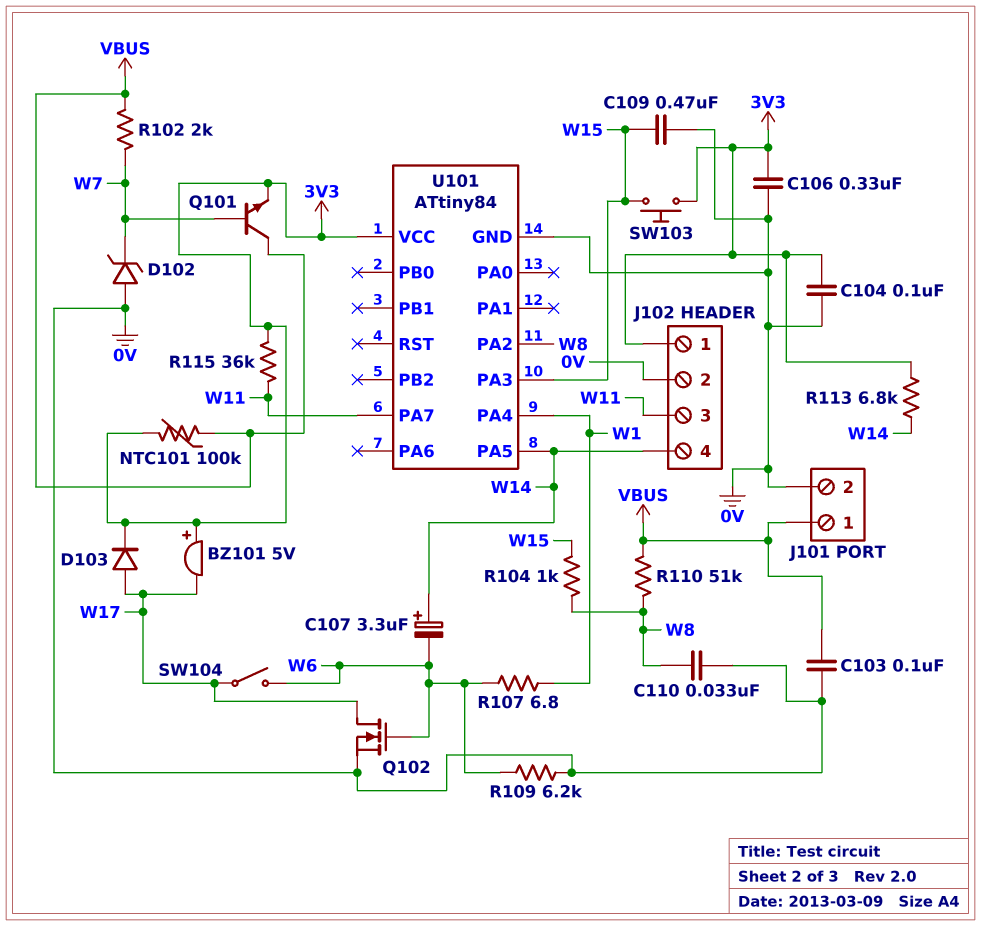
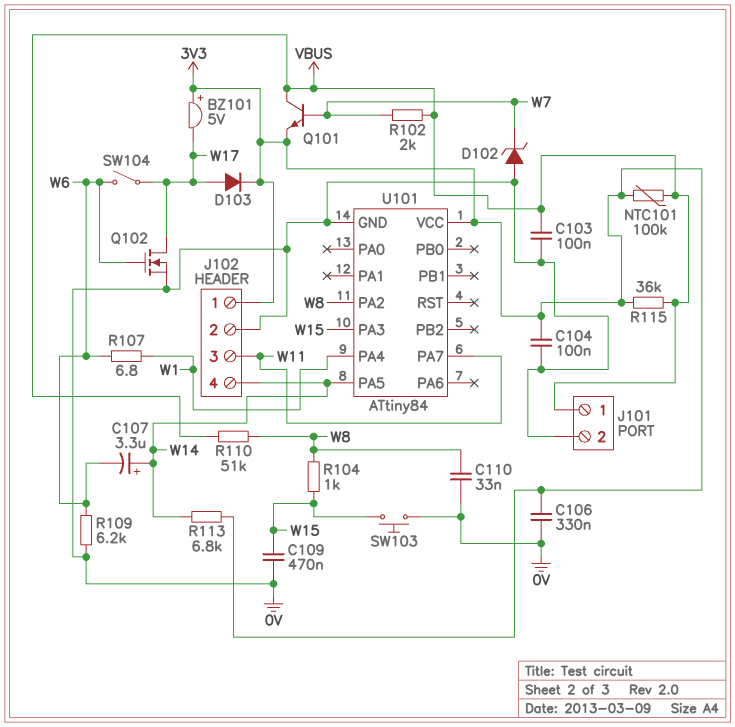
R115: 36k (3V3, W11) -> 36k (3V3, VBUS)
SW103: button (3V3, W15) -> button (0V, W15)

